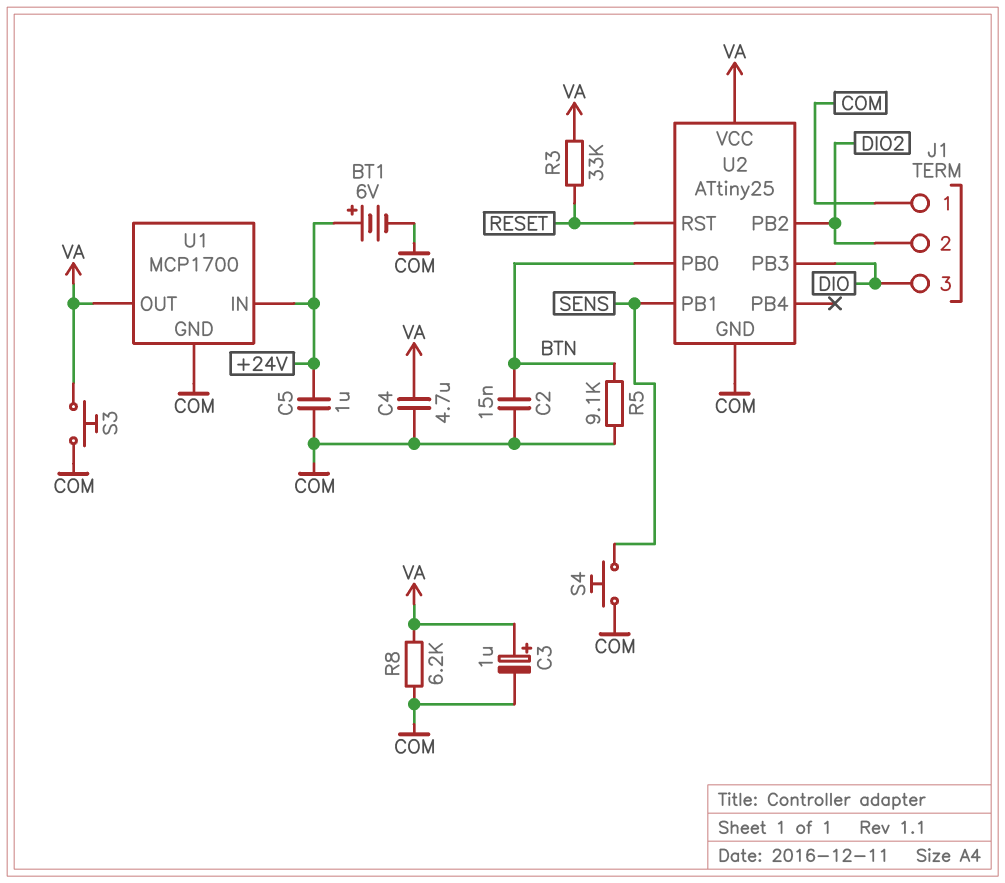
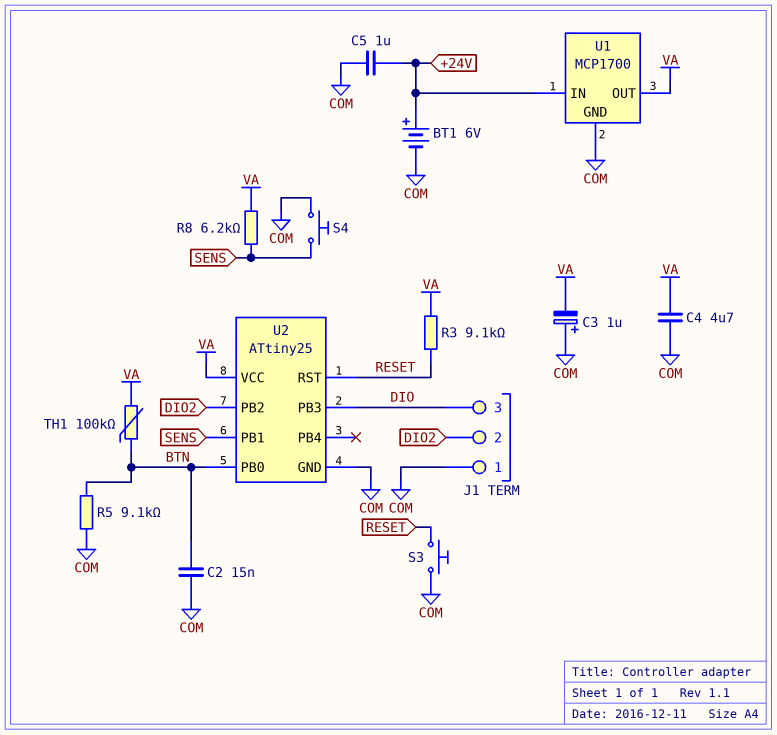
C3: 1uF (plus VA, minus COM) -> 1uF (plus COM, minus VA)
R3: 33k (RESET, VA) -> 9.1k (RESET, VA)
R8: 6.2k (COM, VA) -> 6.2k (SENS, VA)
S3: button (COM, VA) -> button (COM, RESET)
TH1: none -> 100k (BTN, VA)

